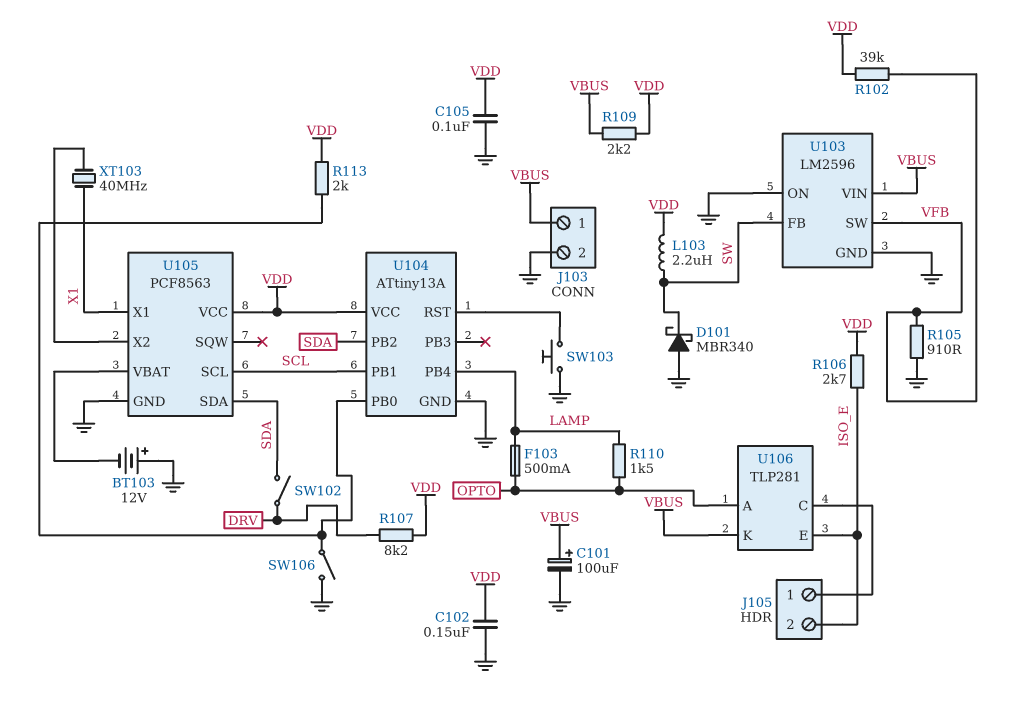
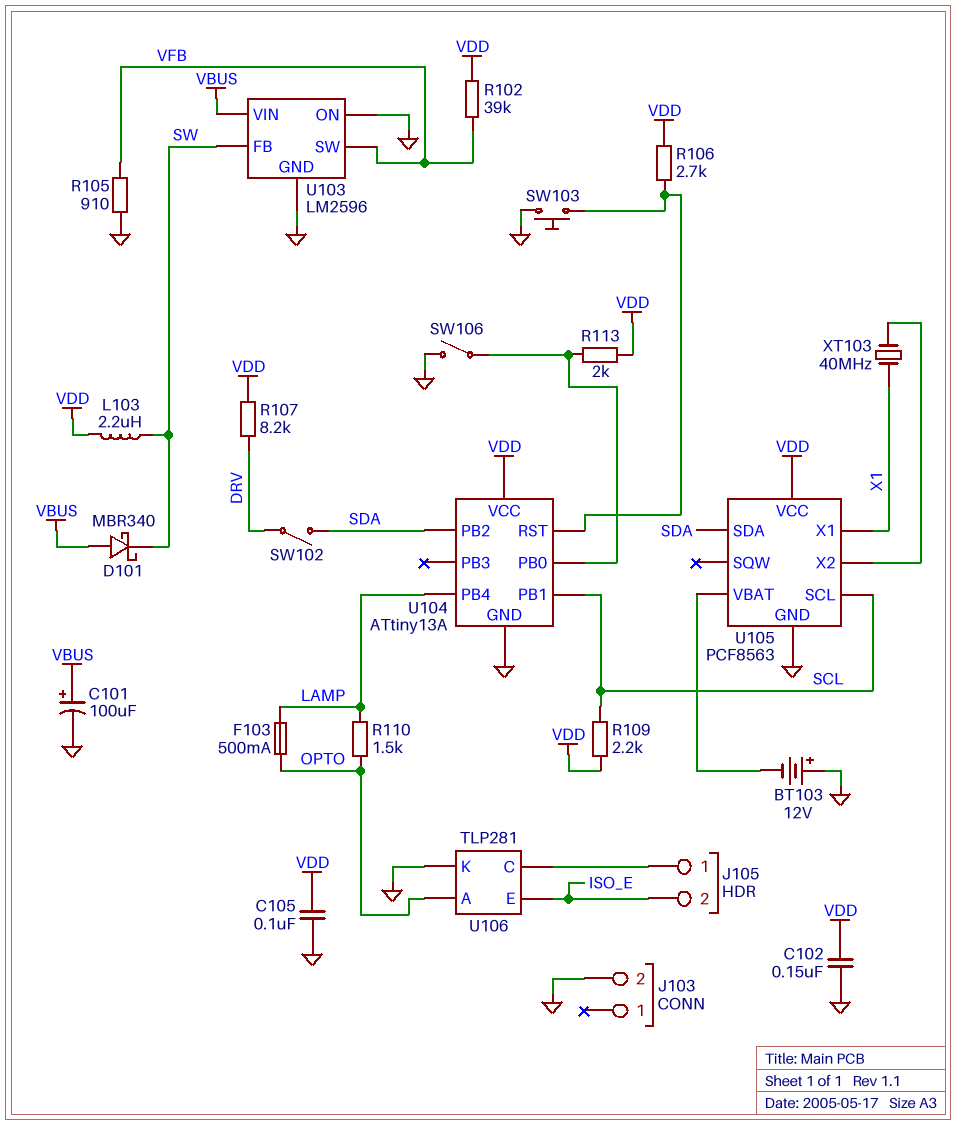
D101: schottky MBR340 (A GND, K SW) -> schottky MBR340 (A VBUS, K SW)
J103 pin 1: VBUS -> none
R106: 2.7k (ISO_E, VDD) -> 2.7k (U104/RST, VDD)
R109: 2.2k (VBUS, VDD) -> 2.2k (SCL, VDD)
U106 pin K: VBUS -> GND

